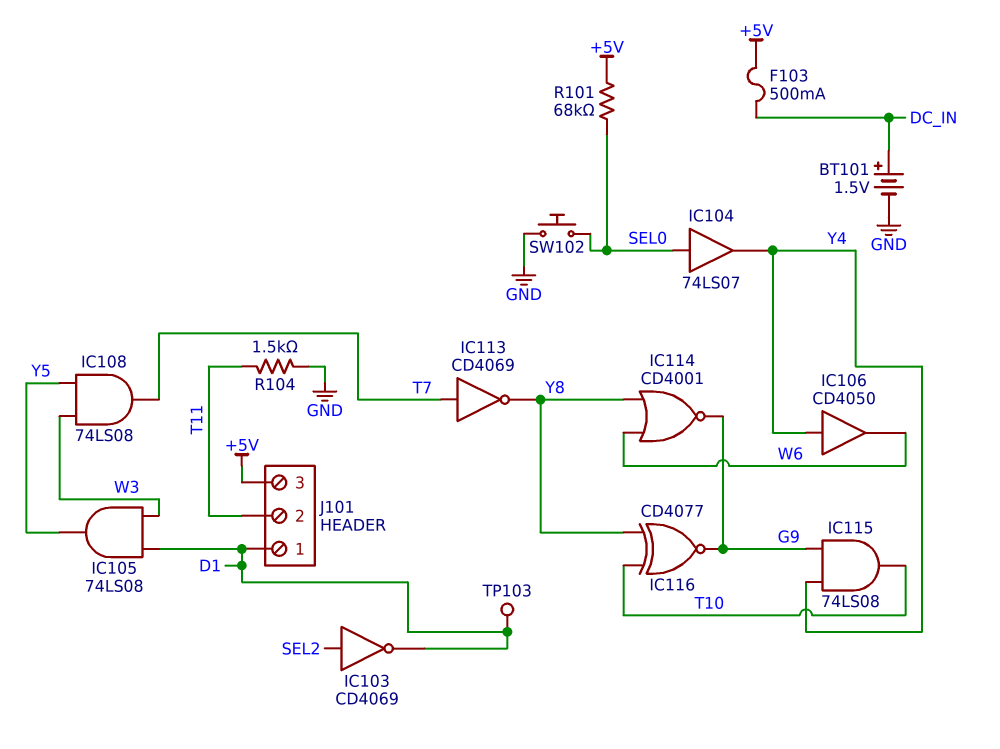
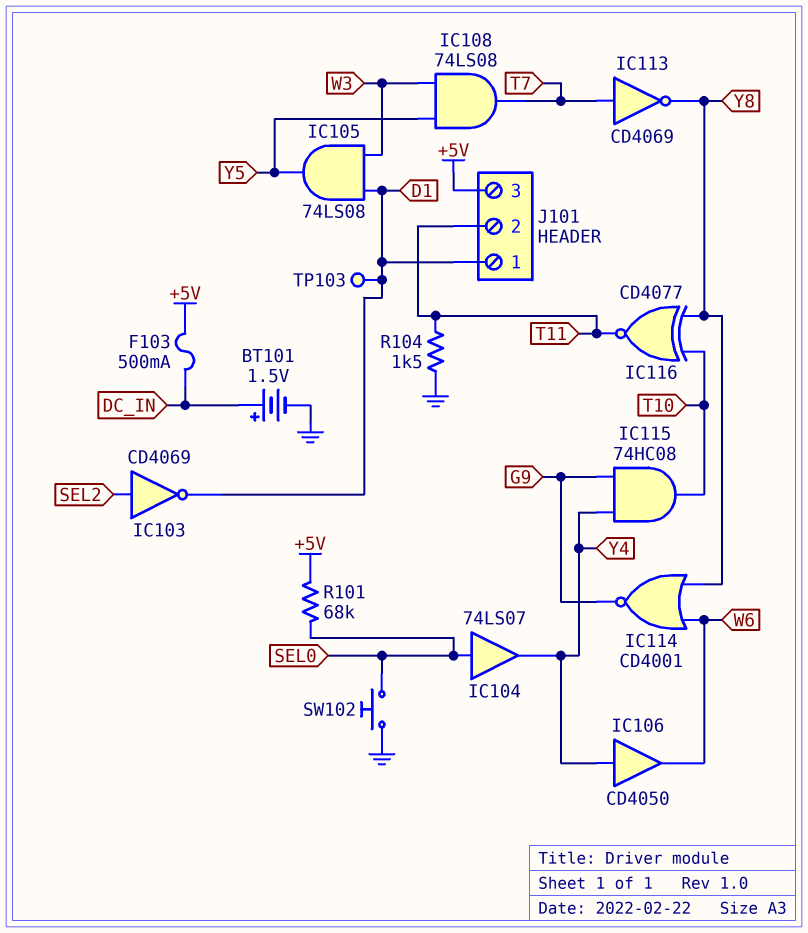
IC115: AND 74LS08 (in G9, in Y4, out T10) -> AND 74HC08 (in G9, in Y4, out T10)
IC116: XNOR CD4077 (in T10, in Y8, out G9) -> XNOR CD4077 (in T10, in Y8, out T11)

